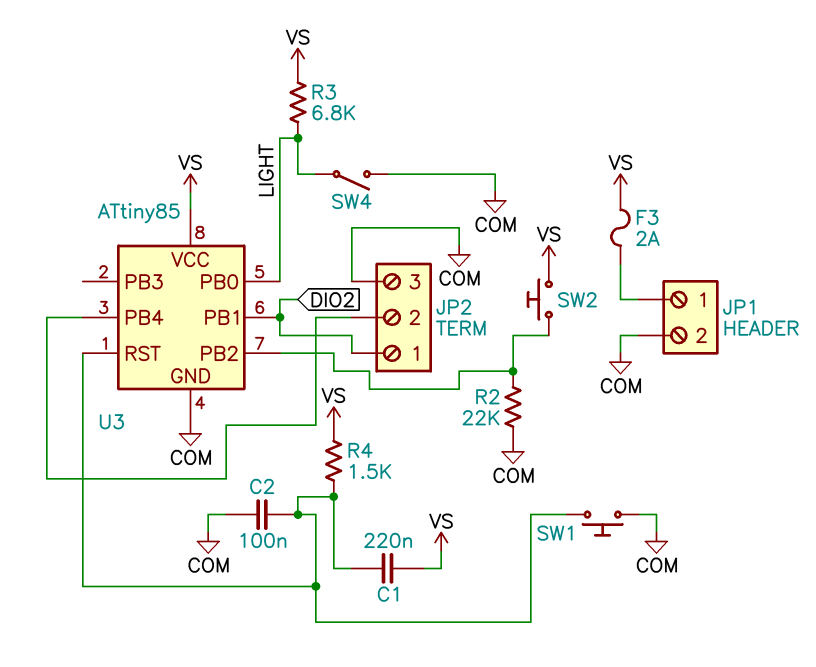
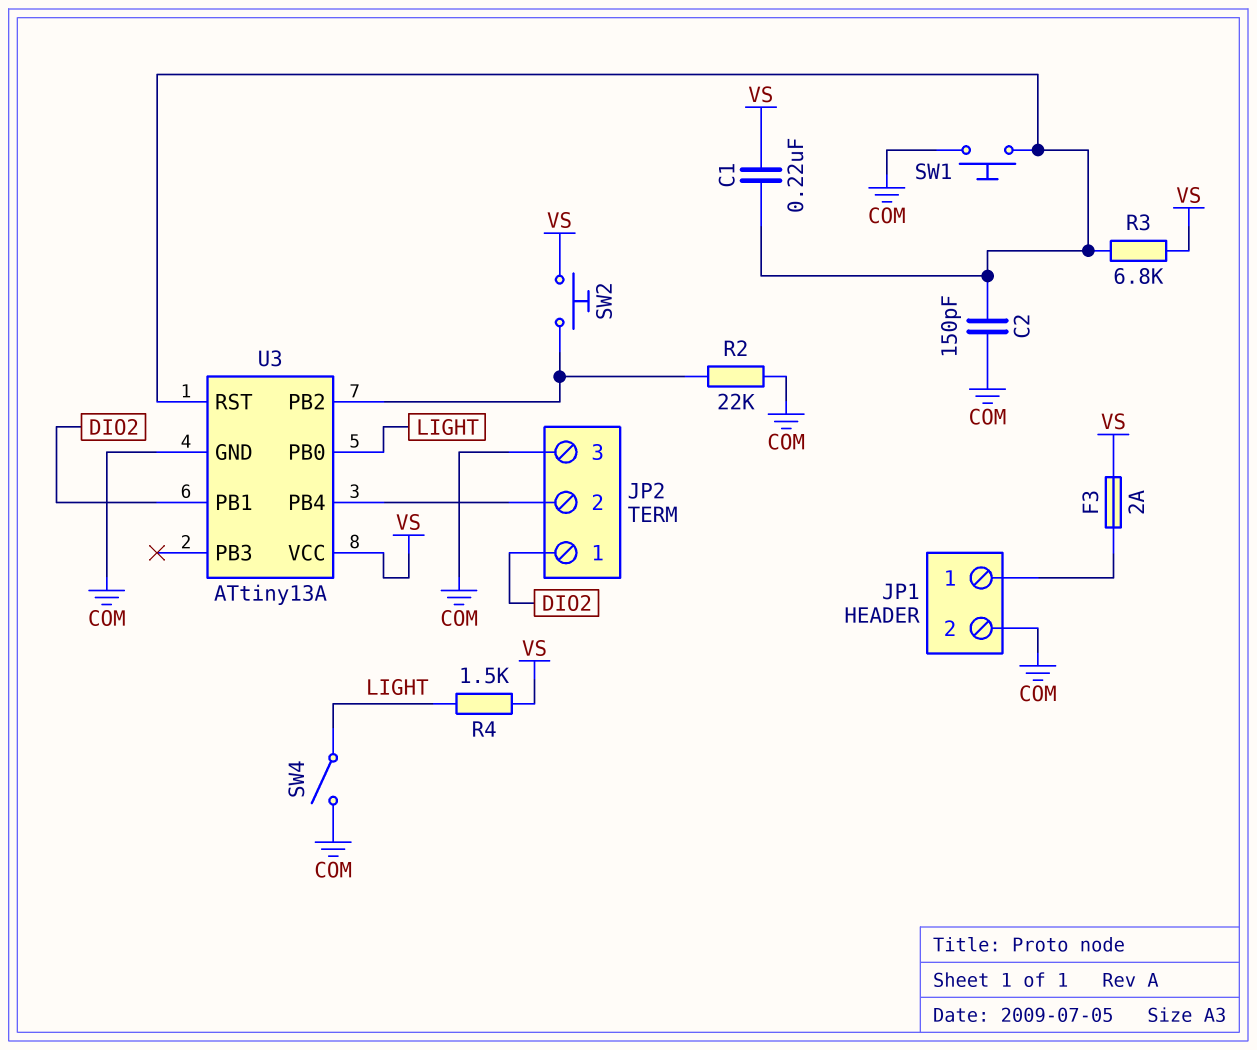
C2: 100nF (COM, U3/RST) -> 150pF (COM, U3/RST)
R3: 6.8k (LIGHT, VS) -> 6.8k (U3/RST, VS)
R4: 1.5k (U3/RST, VS) -> 1.5k (LIGHT, VS)
U3: ATtiny85 -> ATtiny13A

